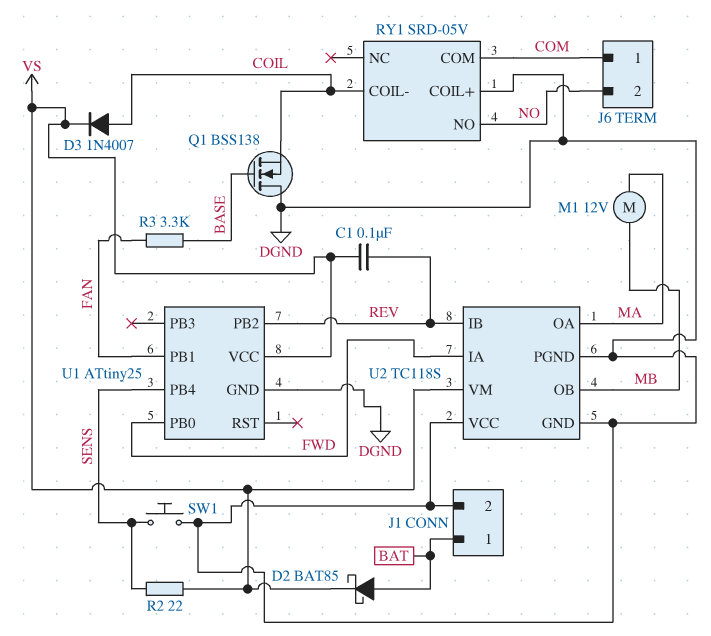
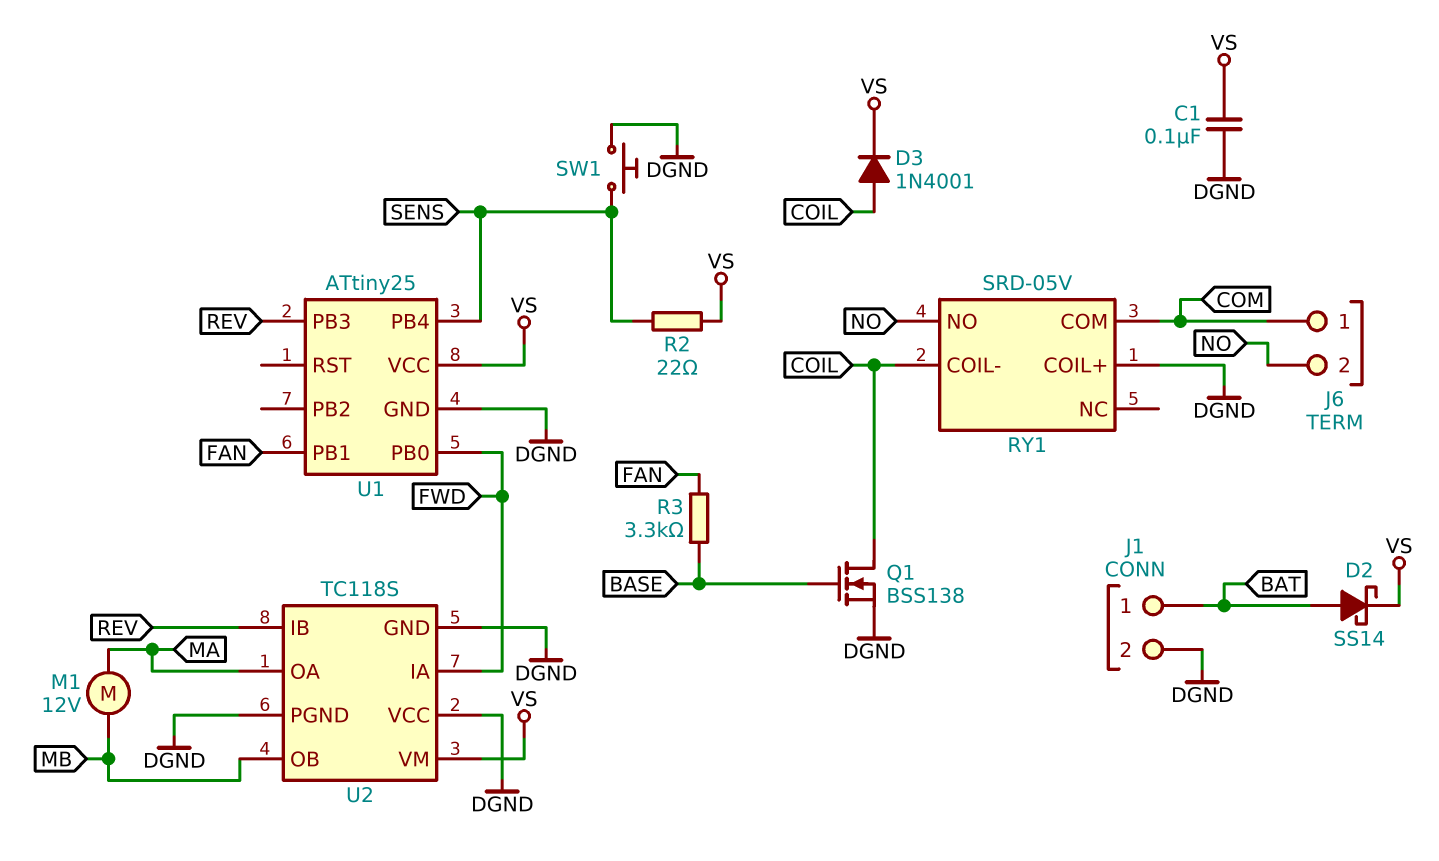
C1: 100nF (REV, VS) -> 100nF (DGND, VS)
D2: schottky BAT85 (A BAT, K VS) -> schottky SS14 (A BAT, K VS)
D3: diode 1N4007 (A COIL, K VS) -> diode 1N4001 (A COIL, K VS)
Q1: NMOS BSS138 (G BASE, D DGND, S COIL) -> NMOS BSS138 (G BASE, D COIL, S DGND)
U1 pin PB2: REV -> none
U1 pin PB3: none -> REV

